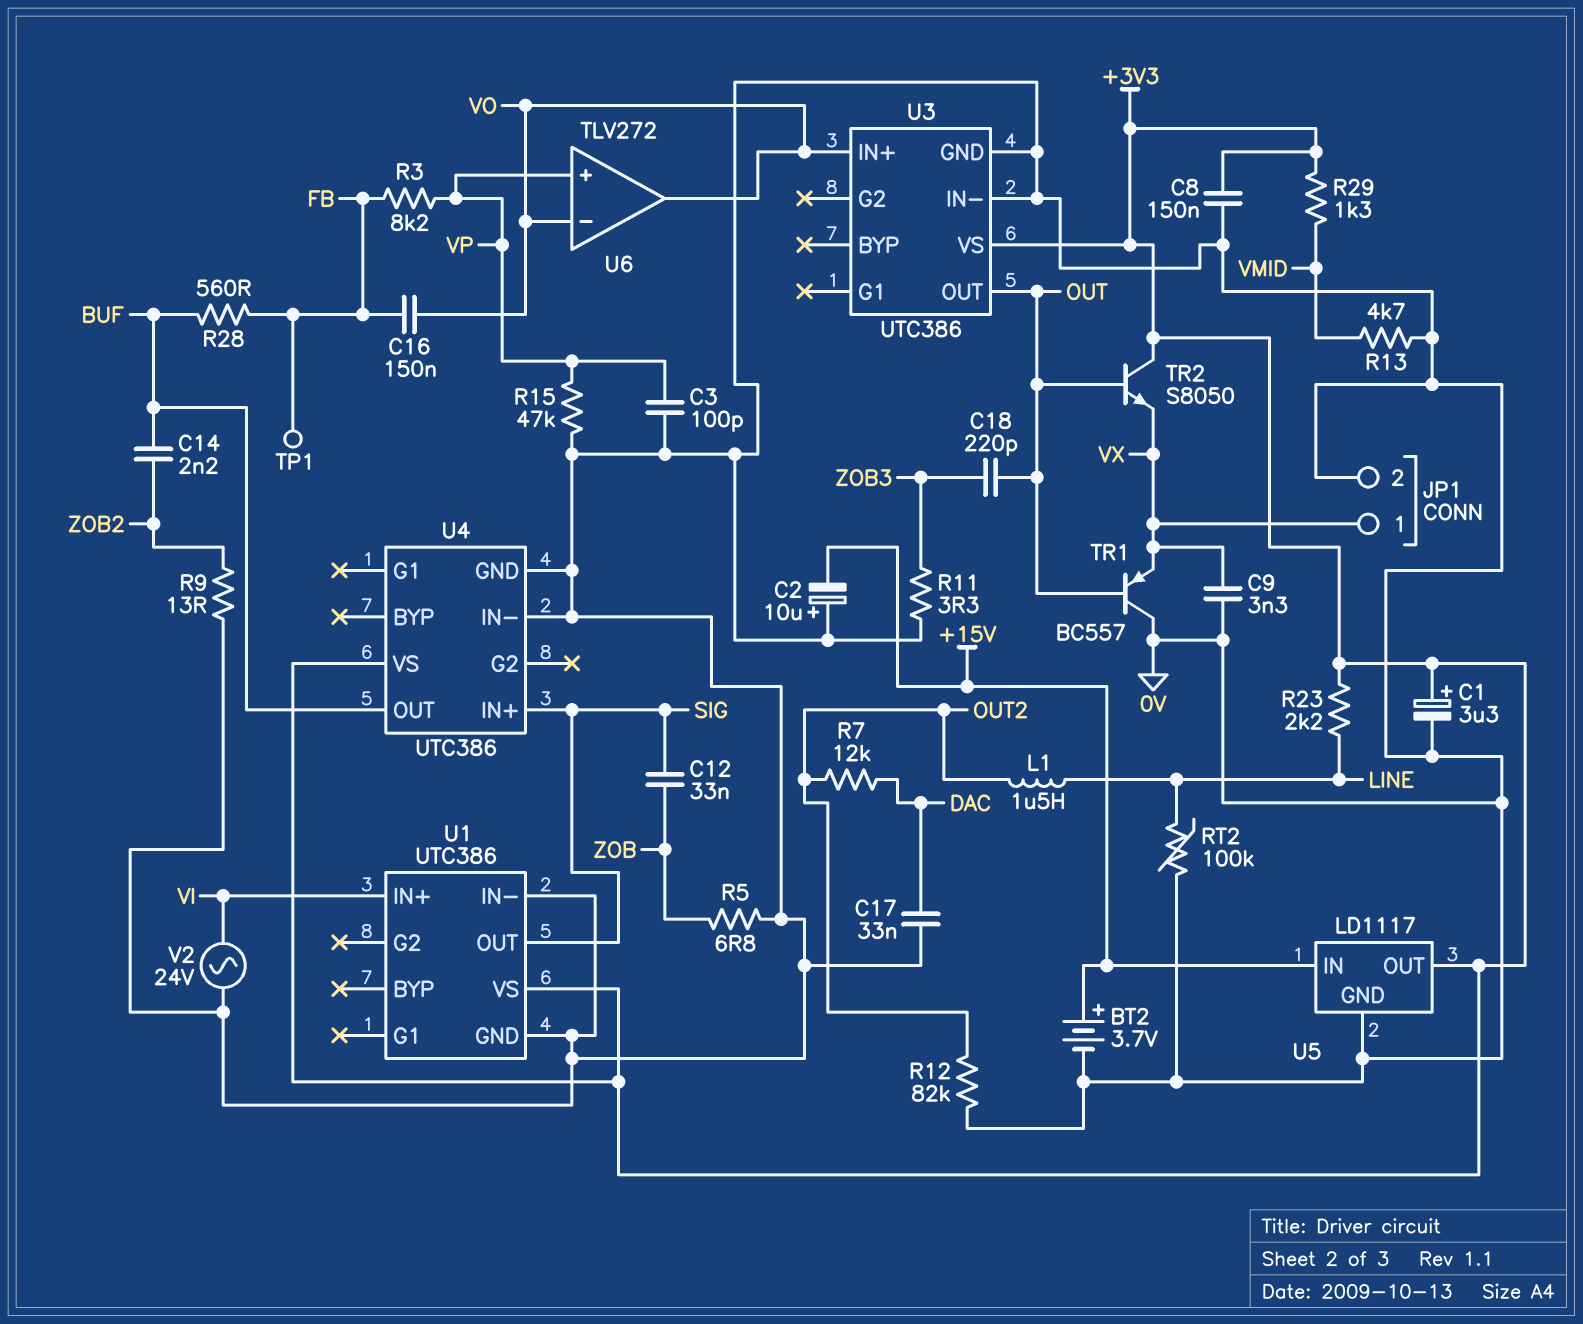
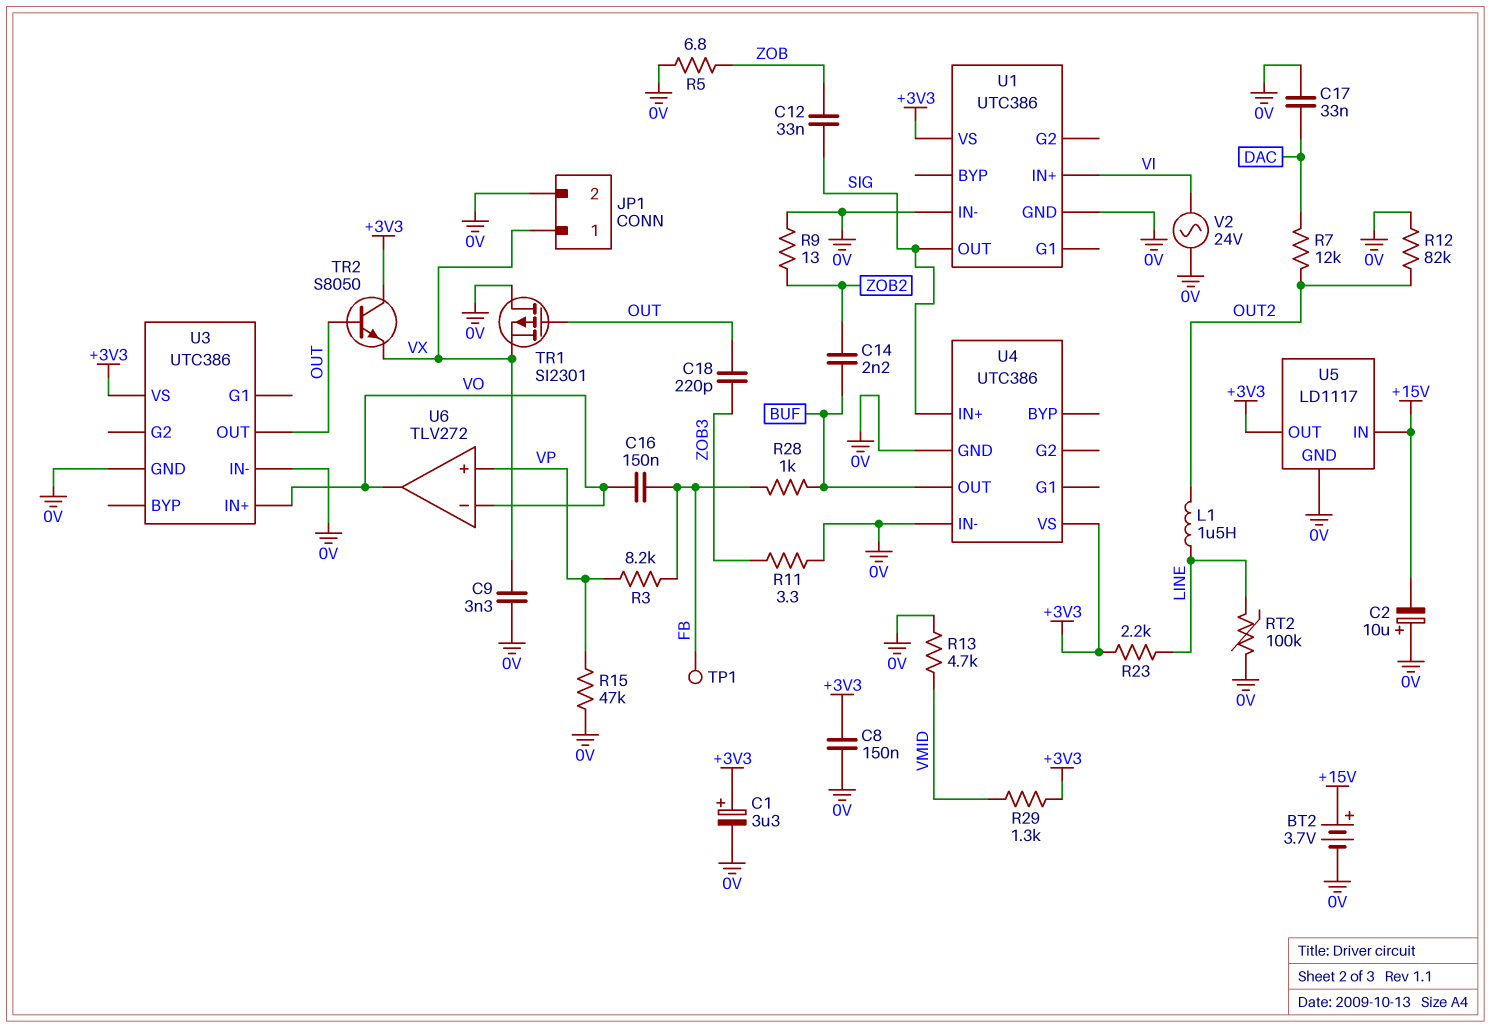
C3: 100pF (0V, VP) -> none
R28: 560 (BUF, FB) -> 1k (BUF, FB)
TR1: PNP BC557 (B OUT, C 0V, E VX) -> PMOS SI2301 (G OUT, D 0V, S VX)

